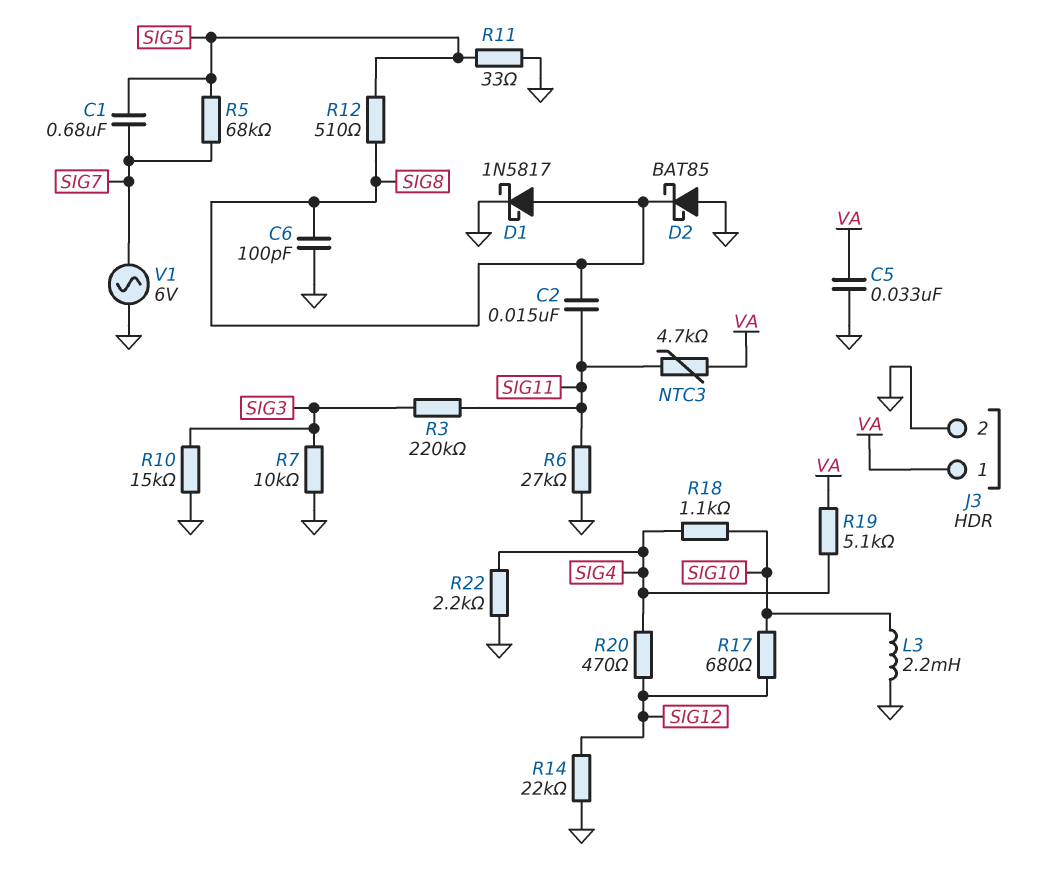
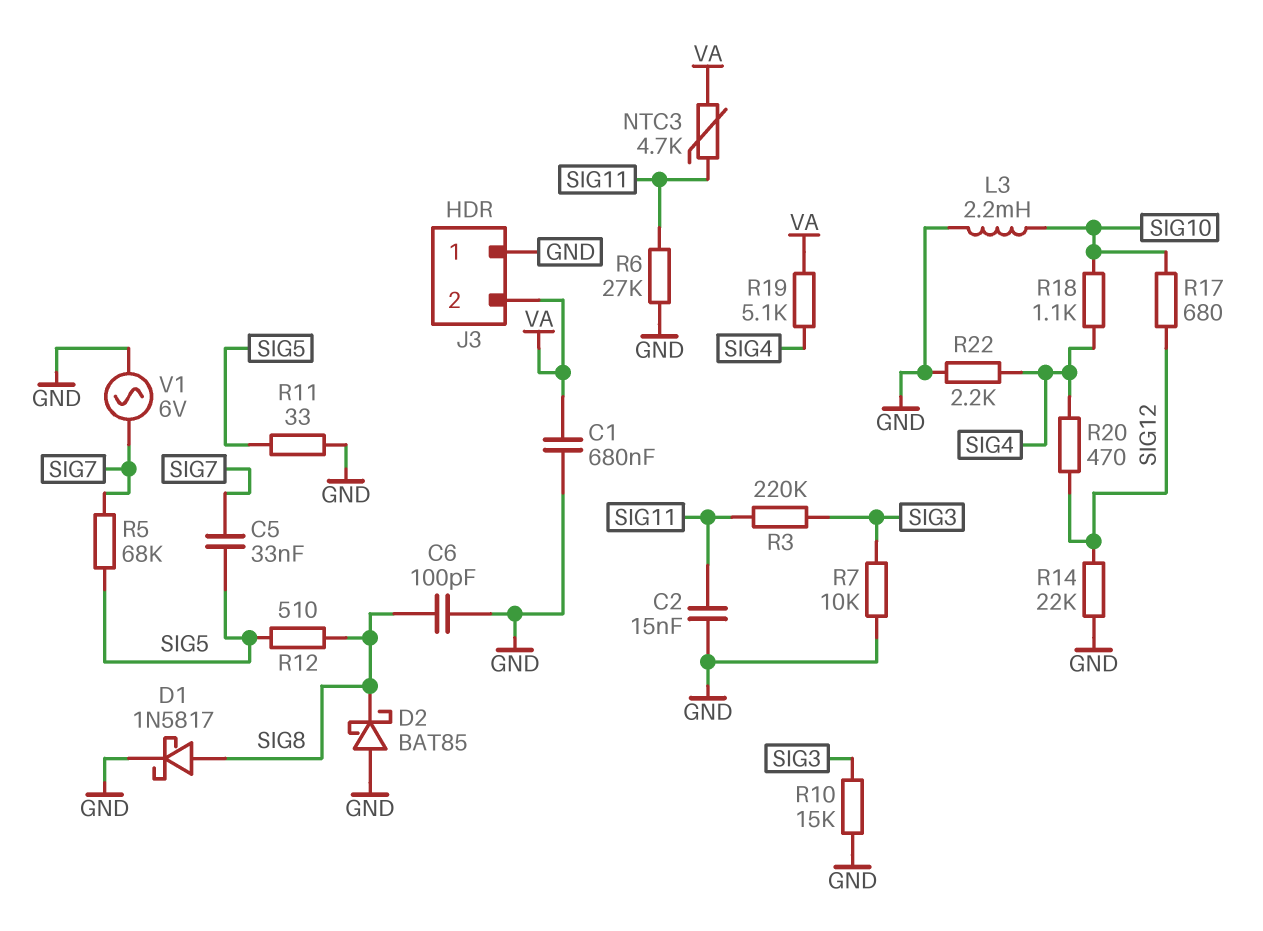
C1: 680nF (SIG5, SIG7) -> 680nF (GND, VA)
C2: 15nF (SIG8, SIG11) -> 15nF (GND, SIG11)
C5: 33nF (GND, VA) -> 33nF (SIG5, SIG7)
J3 pin 1: VA -> GND
J3 pin 2: GND -> VA

